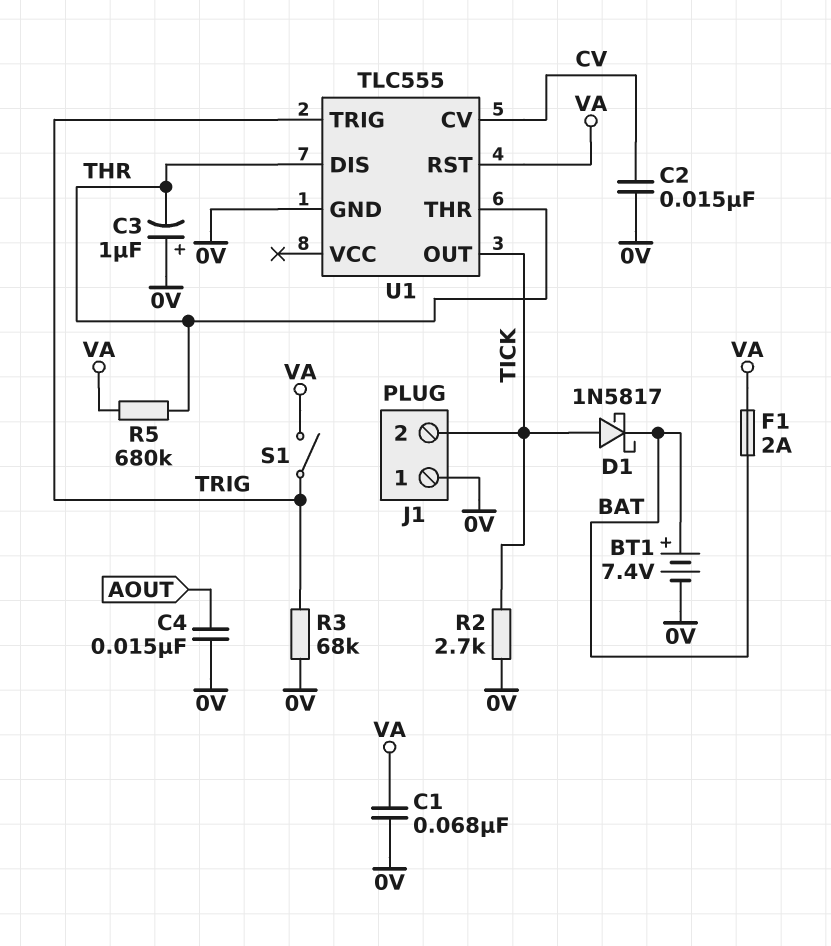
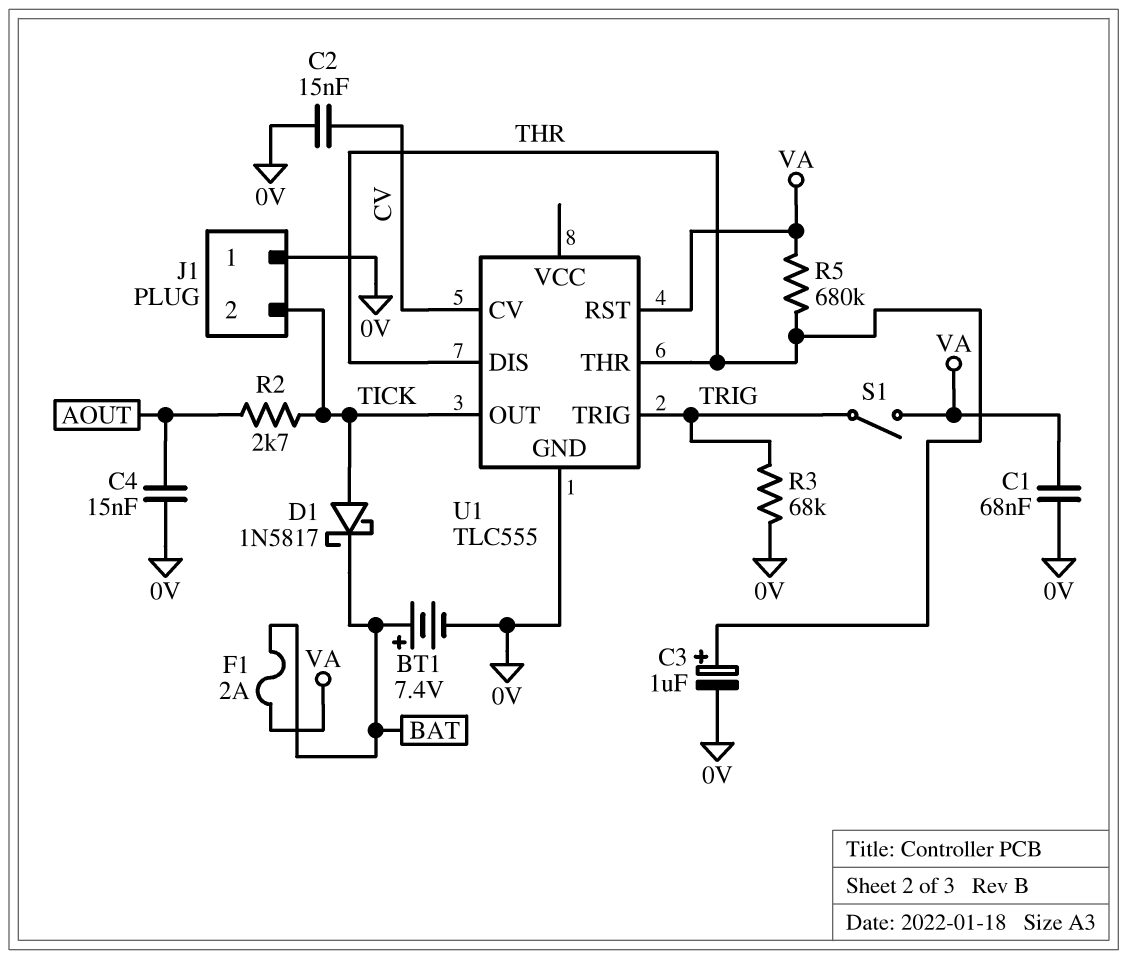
C3: 1uF (plus 0V, minus THR) -> 1uF (plus THR, minus 0V)
R2: 2.7k (0V, TICK) -> 2.7k (AOUT, TICK)

